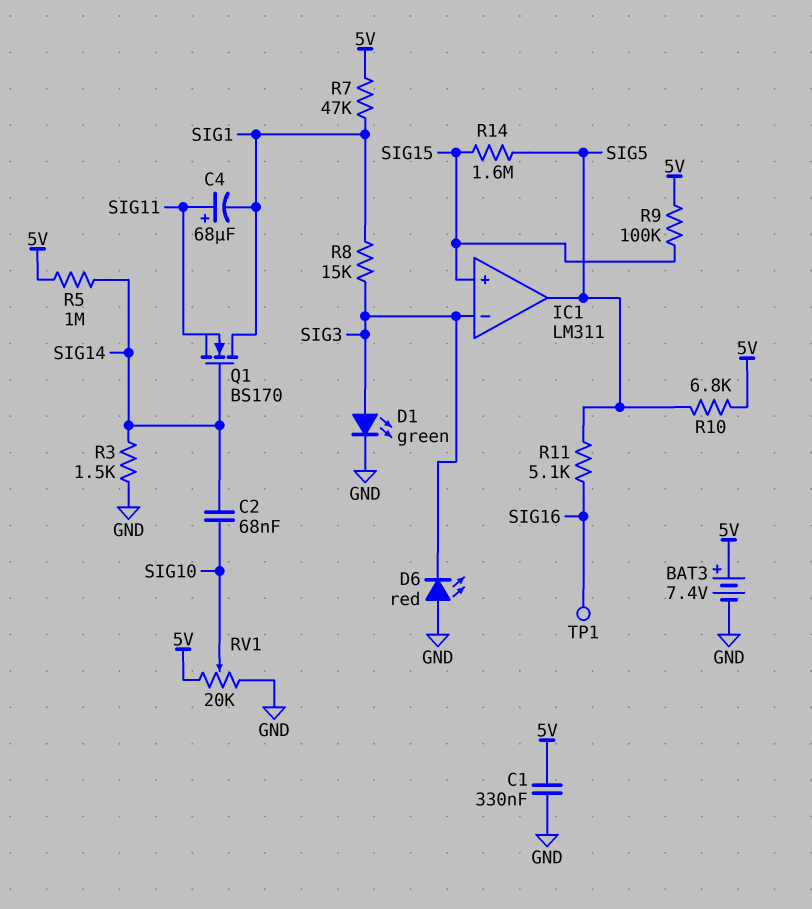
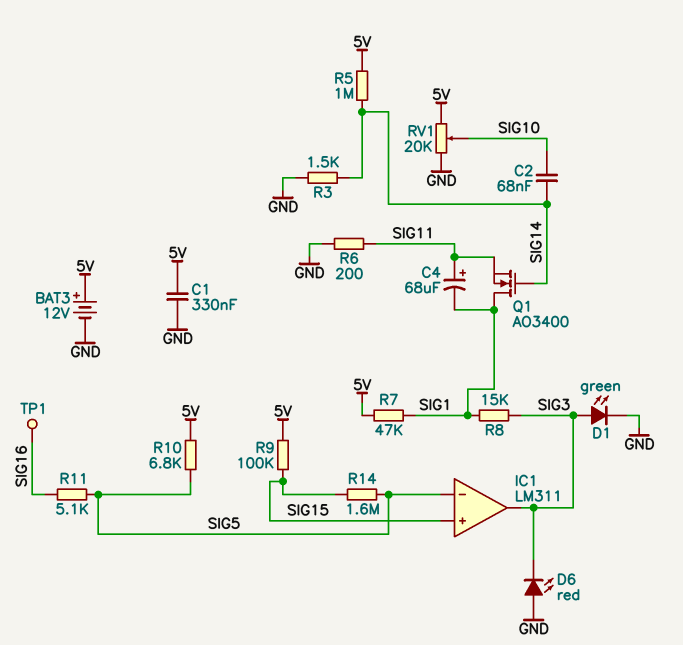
BAT3: 7.4V (plus 5V, minus GND) -> 12V (plus 5V, minus GND)
IC1 pin in-: SIG3 -> SIG5
IC1 pin out: SIG5 -> SIG3
Q1: NMOS BS170 (G SIG14, D SIG1, S SIG11) -> NMOS AO3400 (G SIG14, D SIG1, S SIG11)
R6: none -> 200 (GND, SIG11)

